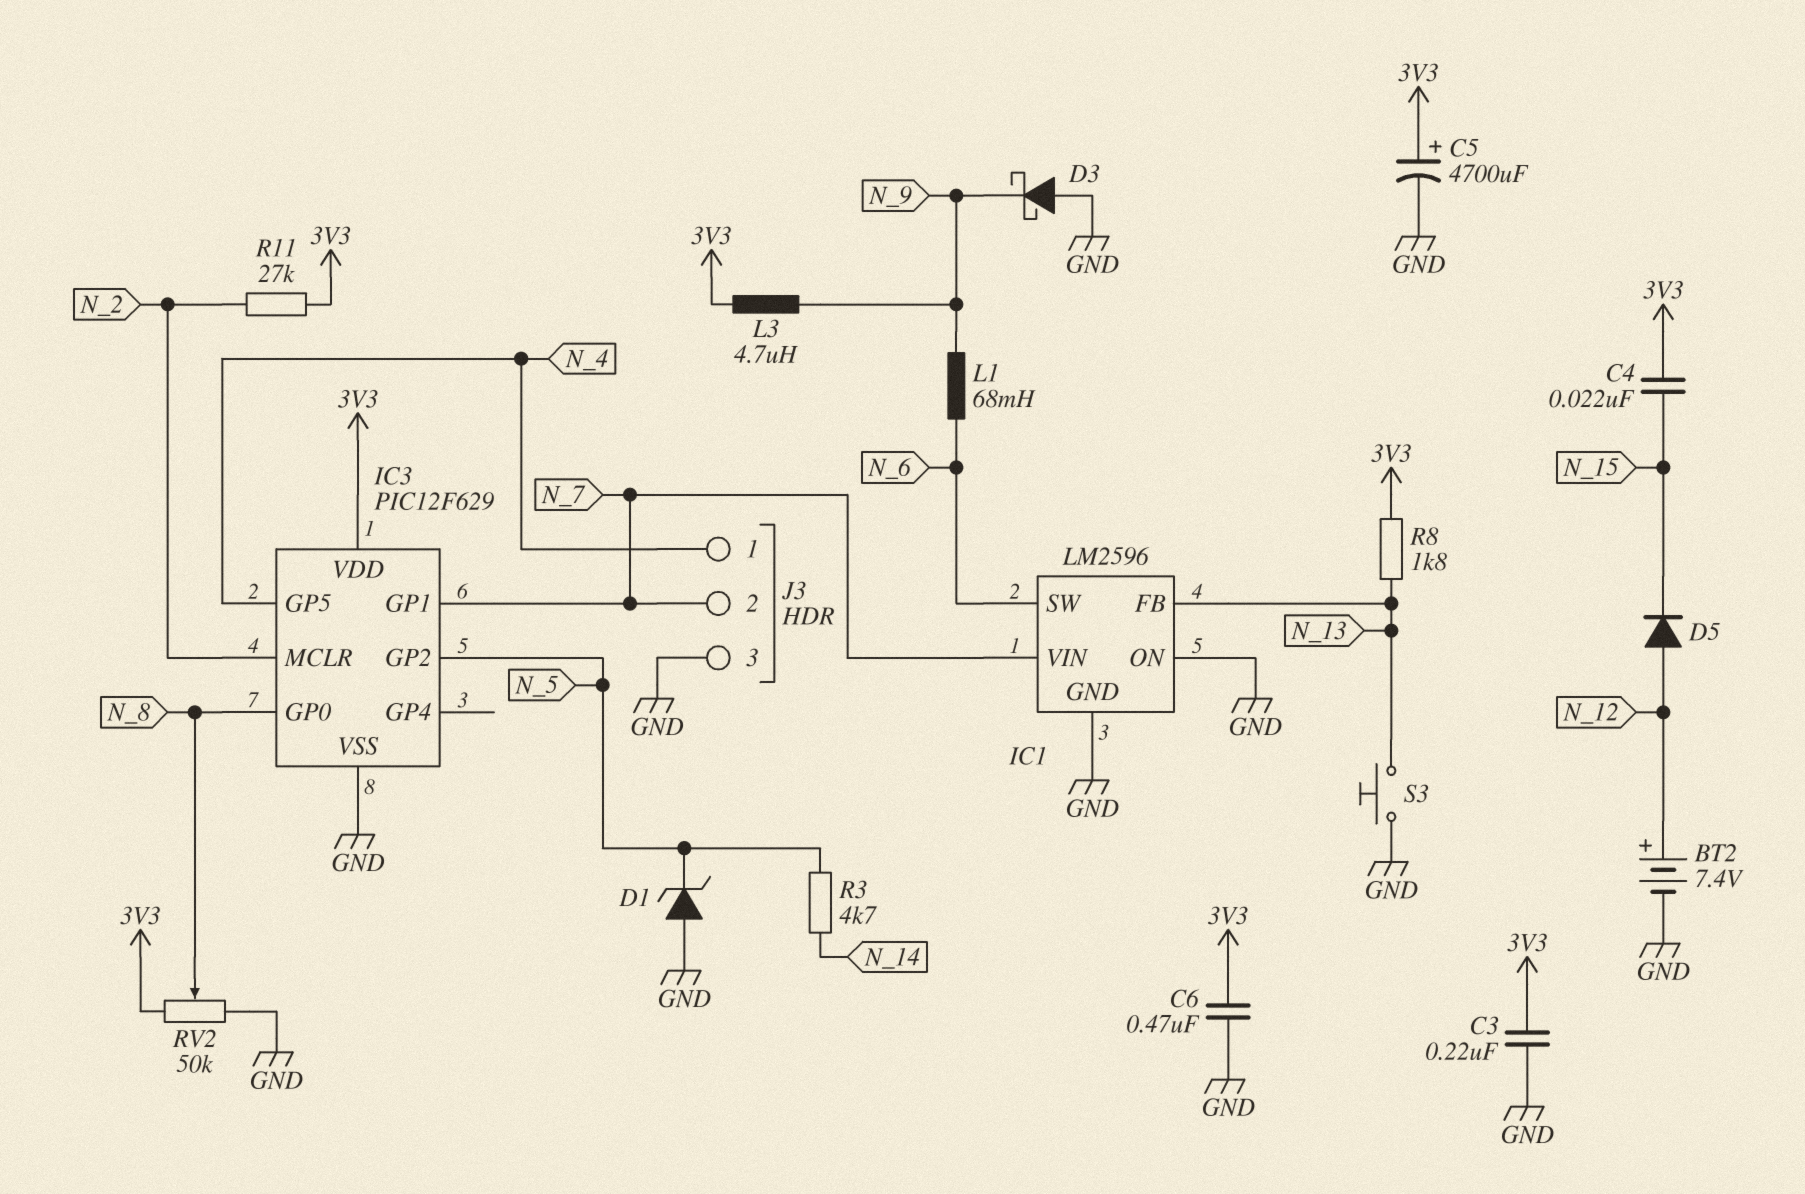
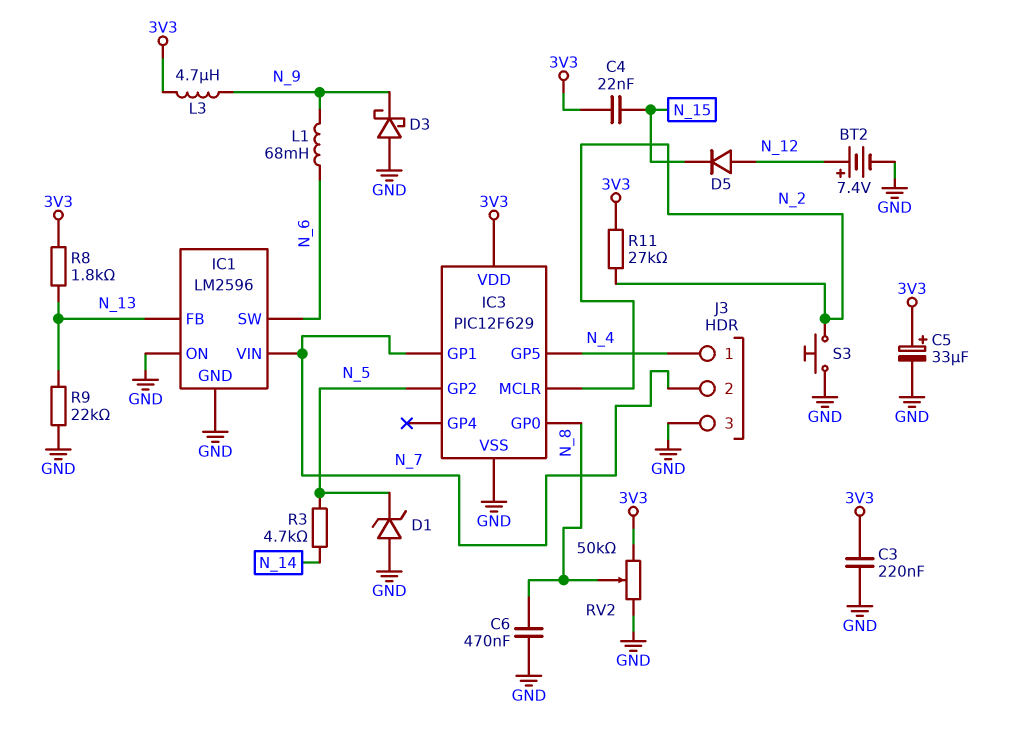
C5: 4700uF (plus 3V3, minus GND) -> 33uF (plus 3V3, minus GND)
C6: 470nF (3V3, GND) -> 470nF (GND, N_8)
R9: none -> 22k (GND, N_13)
S3: button (GND, N_13) -> button (GND, N_2)

